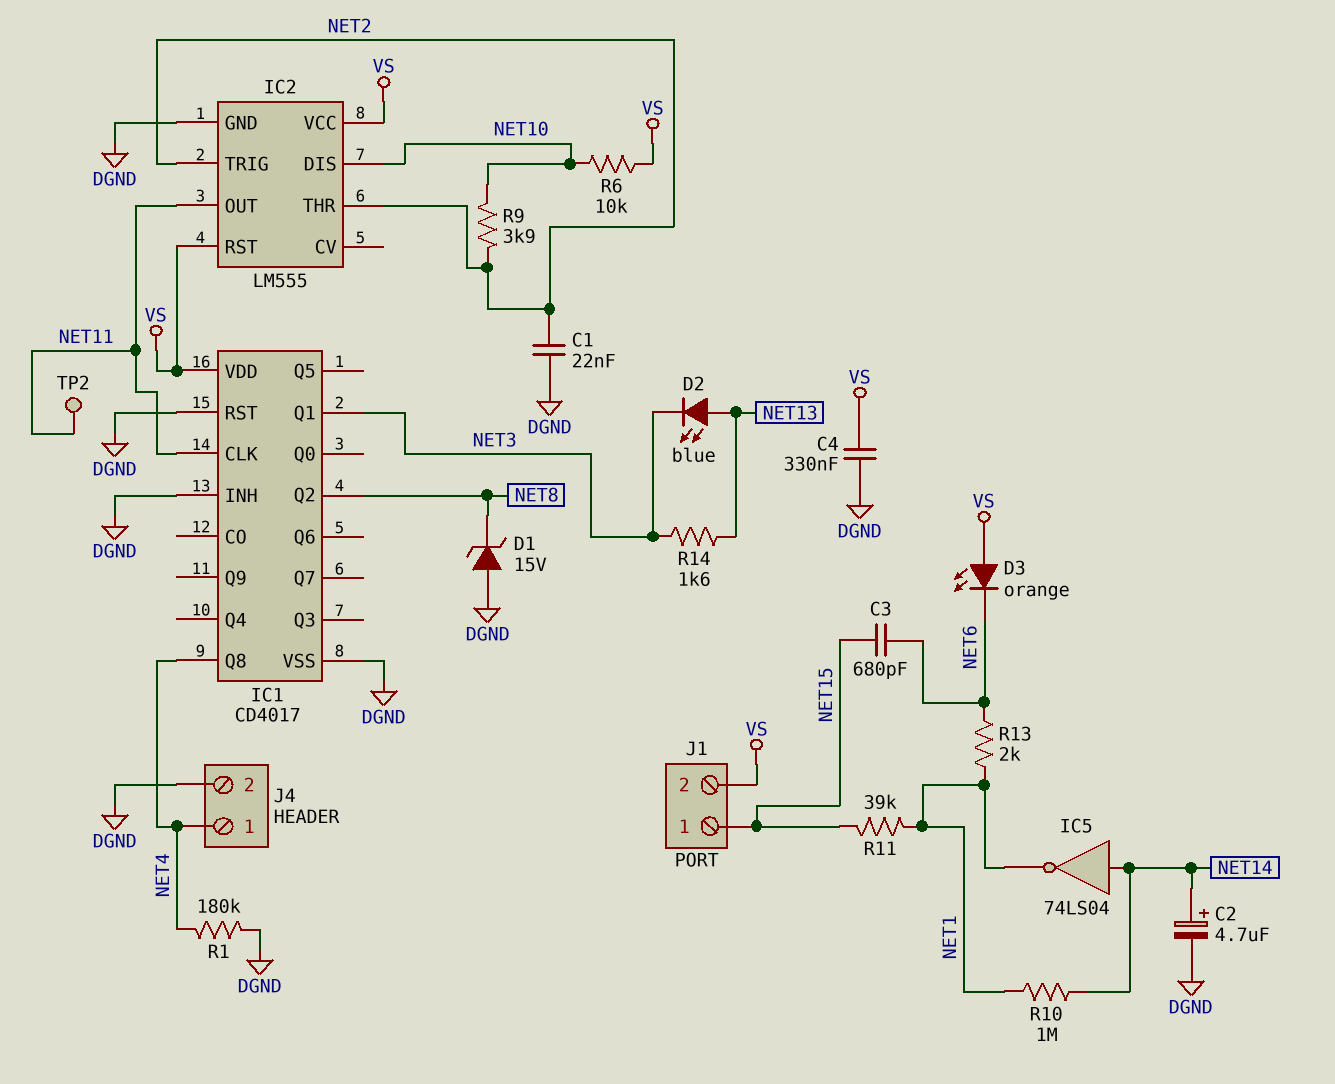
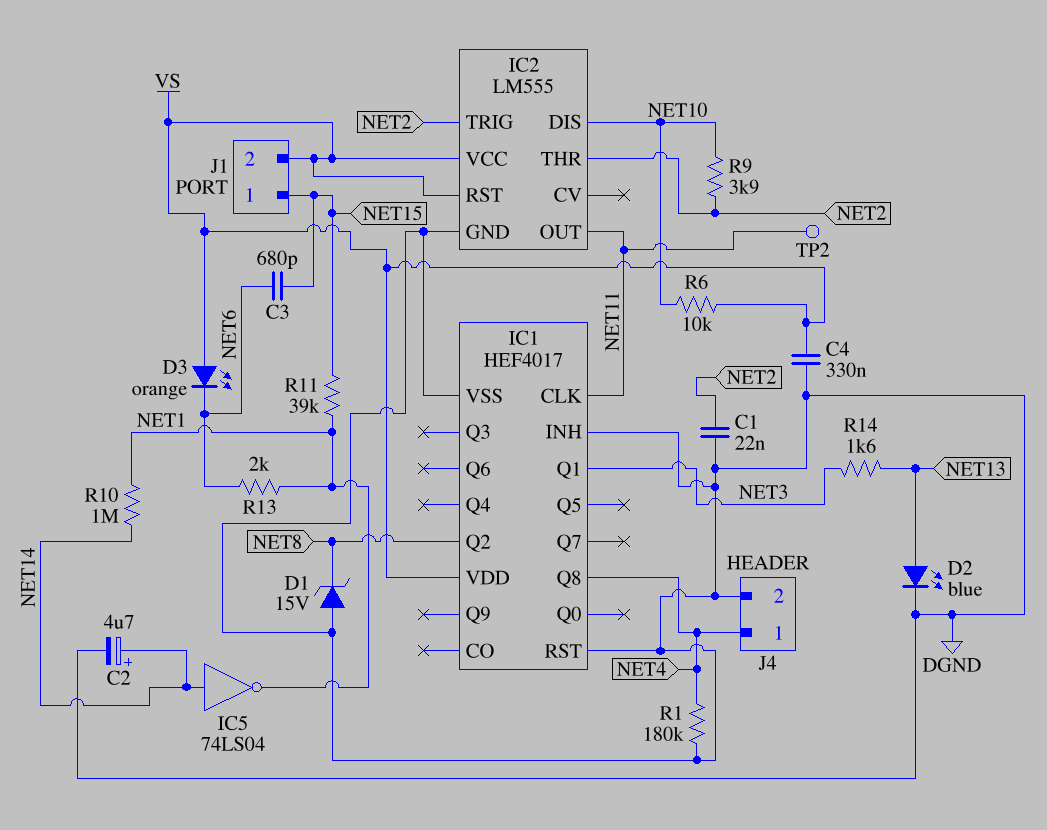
D2: LED blue (A NET13, K NET3) -> LED blue (A NET13, K DGND)
IC1: CD4017 -> HEF4017

